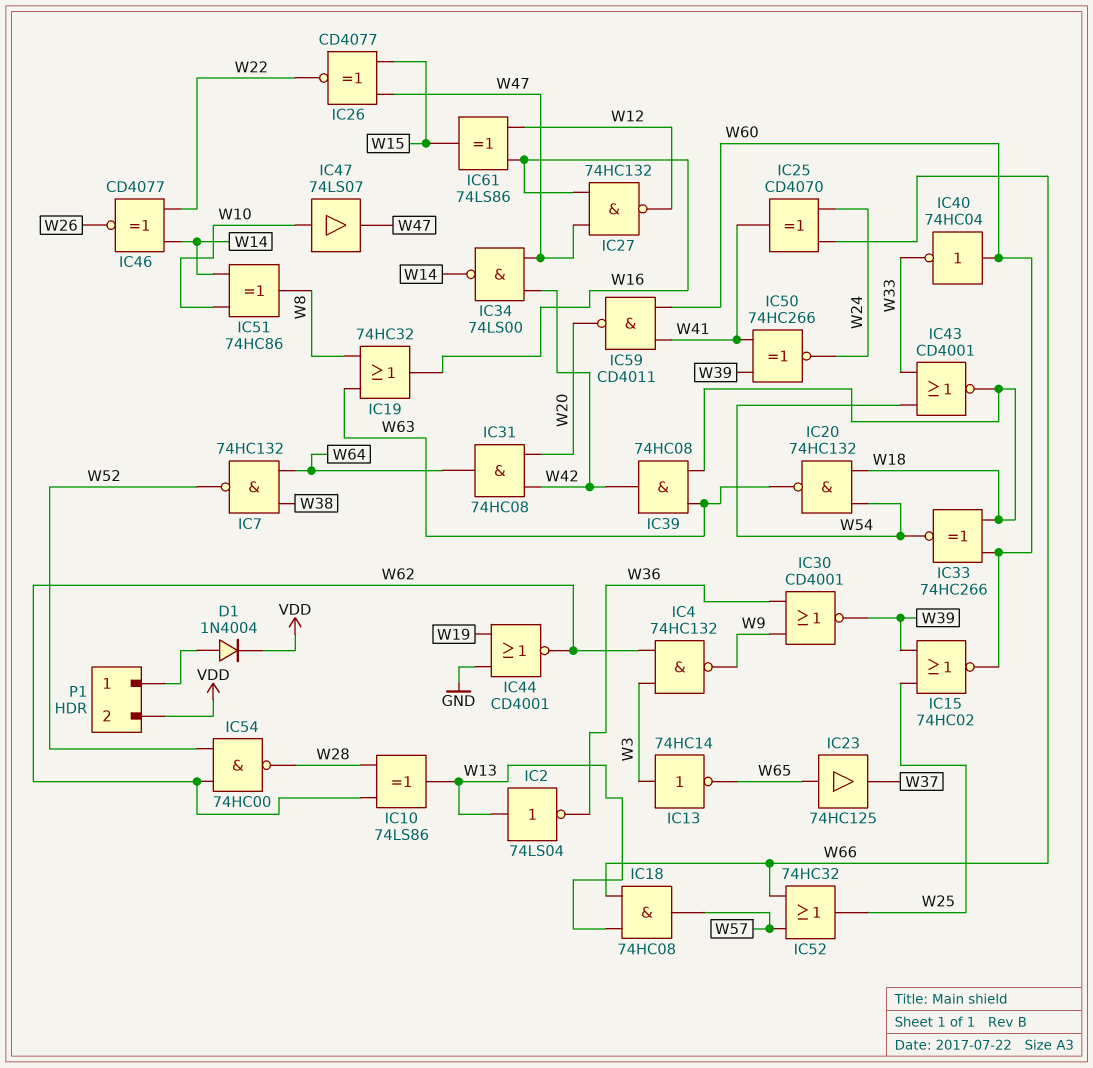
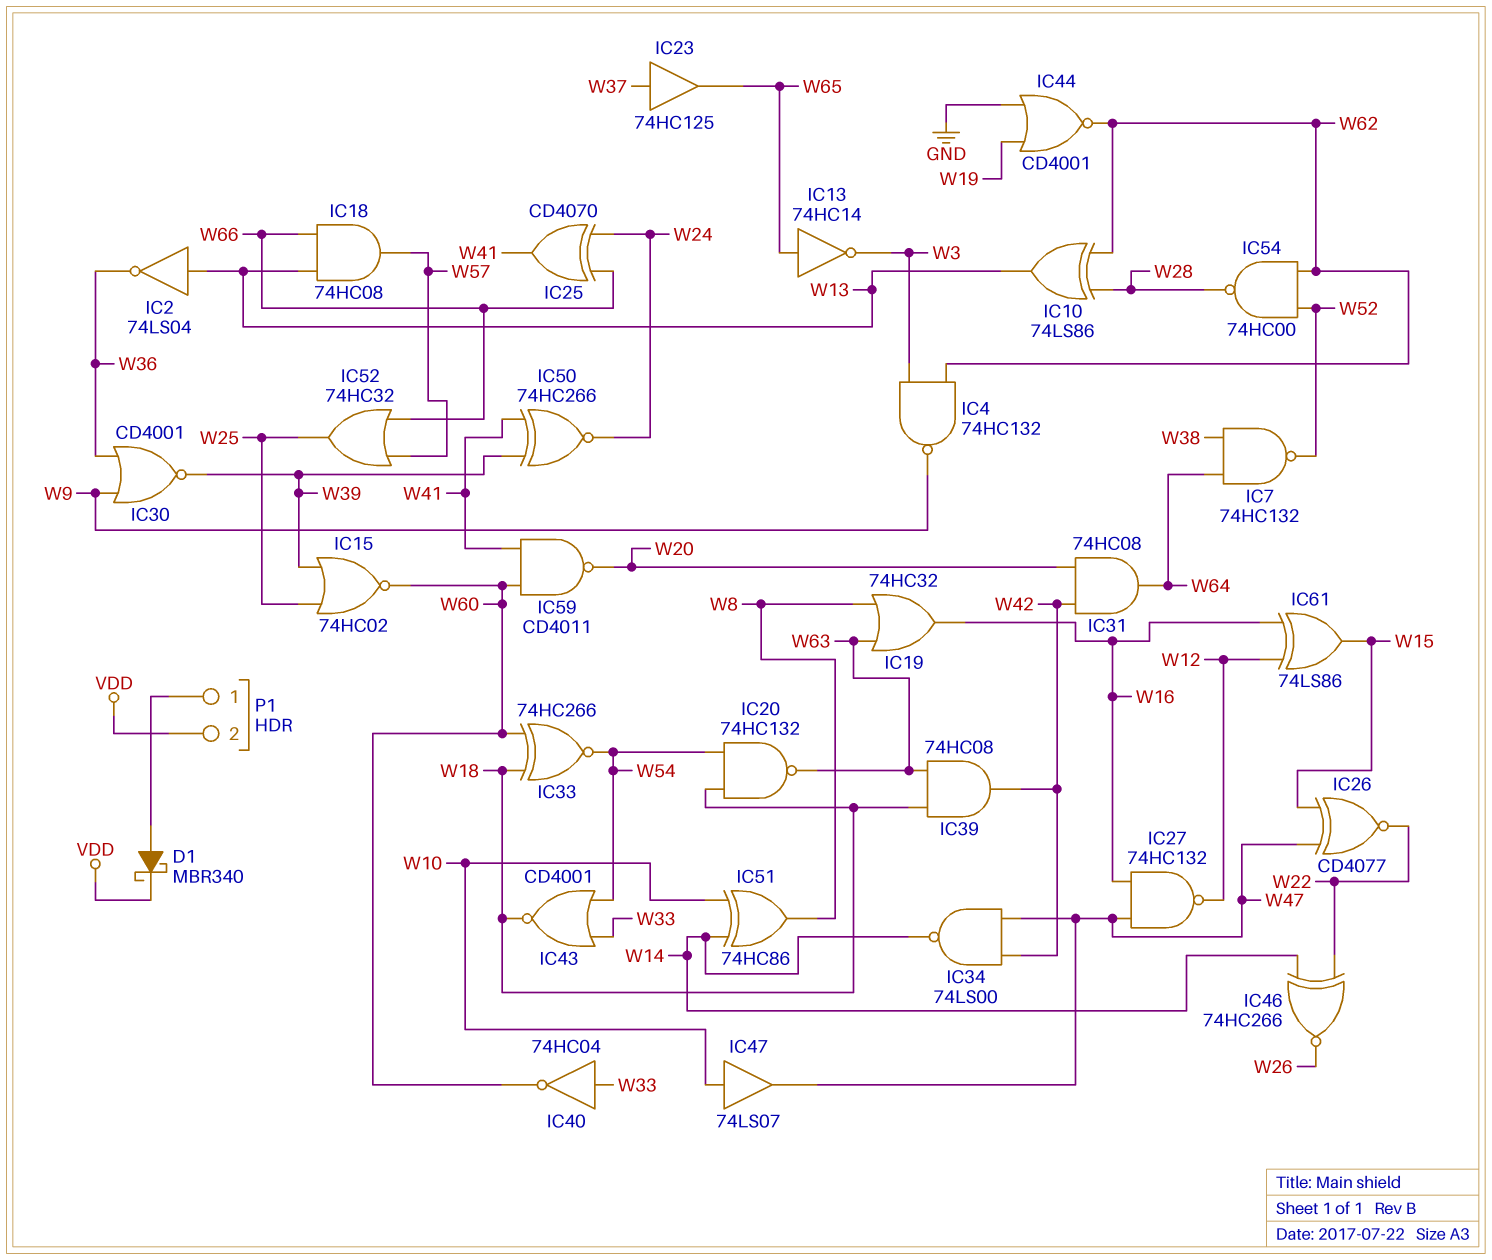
D1: diode 1N4004 (A P1/1, K VDD) -> schottky MBR340 (A P1/1, K VDD)
IC13: NOT 74HC14 (in W3, out W65) -> NOT 74HC14 (in W65, out W3)
IC23: buffer 74HC125 (in W65, out W37) -> buffer 74HC125 (in W37, out W65)
IC40: NOT 74HC04 (in W60, out W33) -> NOT 74HC04 (in W33, out W60)
IC46: XNOR CD4077 (in W14, in W22, out W26) -> XNOR 74HC266 (in W14, in W22, out W26)

